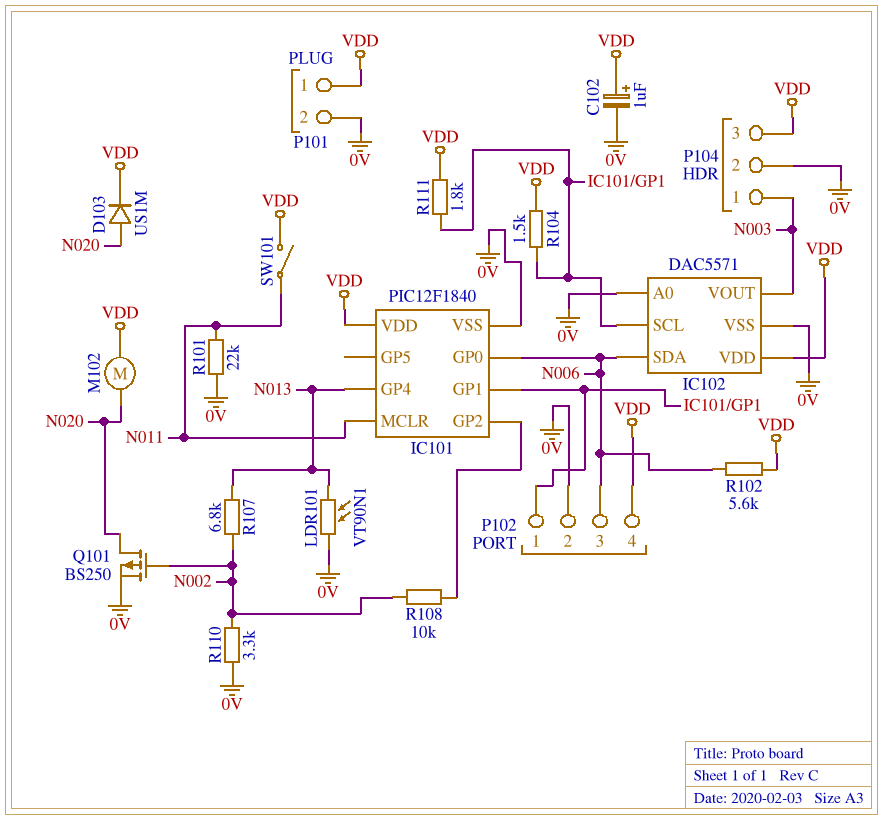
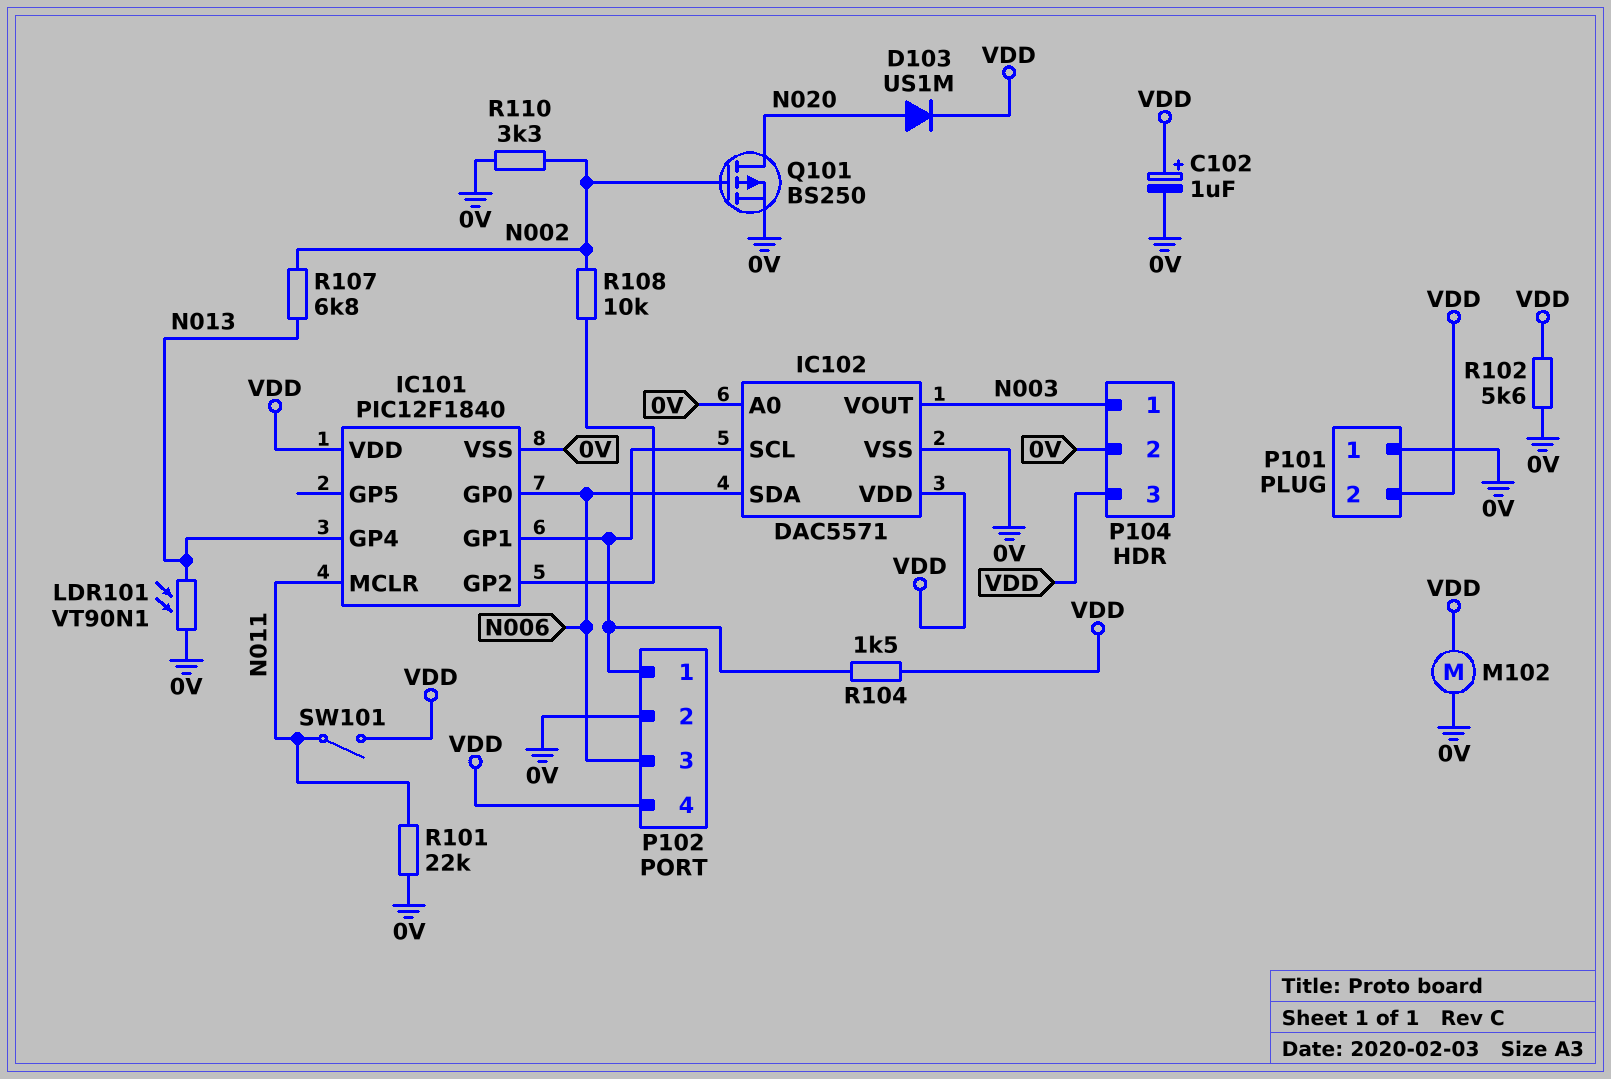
M102: motor (N020, VDD) -> motor (0V, VDD)
P101 pin 1: VDD -> 0V
P101 pin 2: 0V -> VDD
R102: 5.6k (N006, VDD) -> 5.6k (0V, VDD)
R111: 1.8k (IC101/GP1, VDD) -> none

